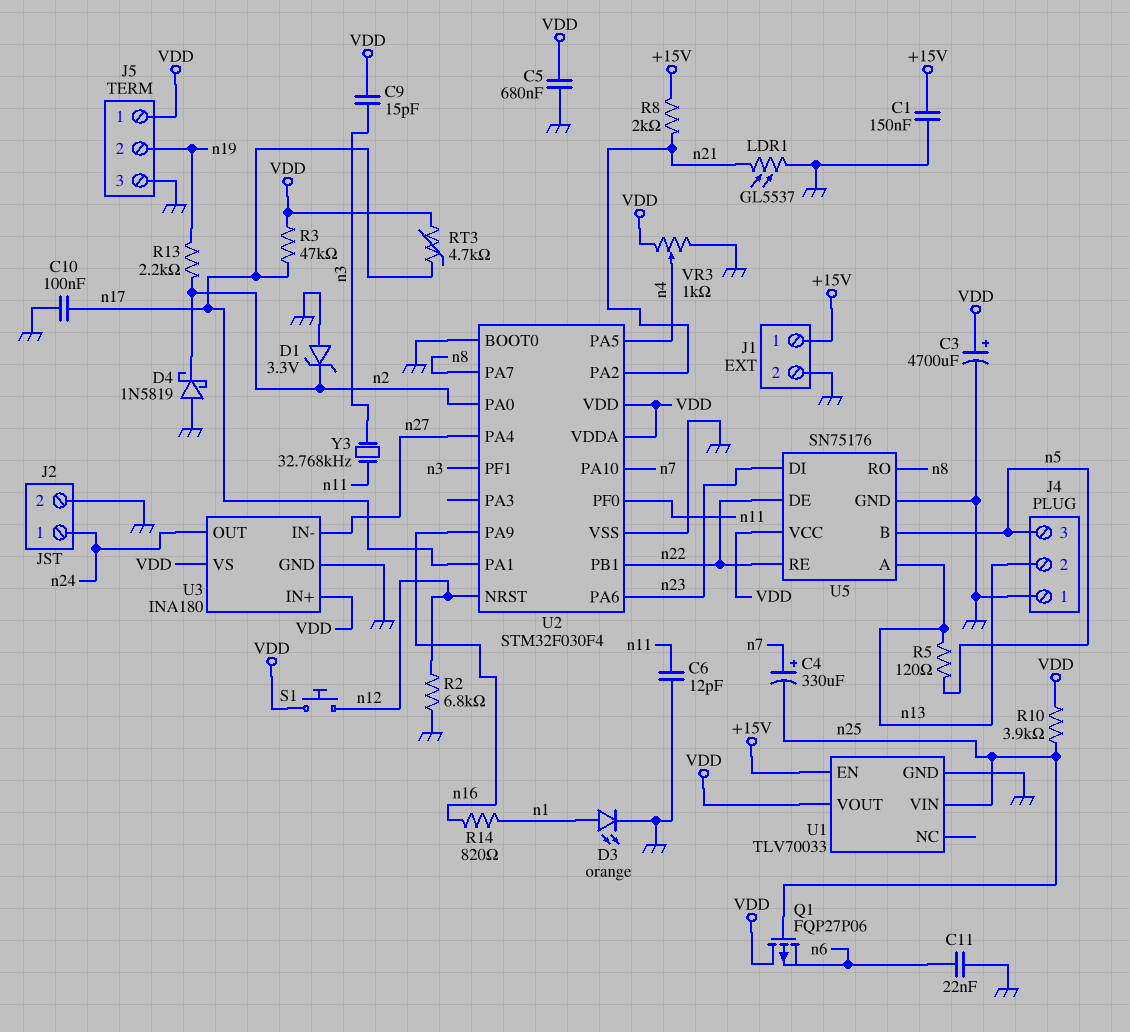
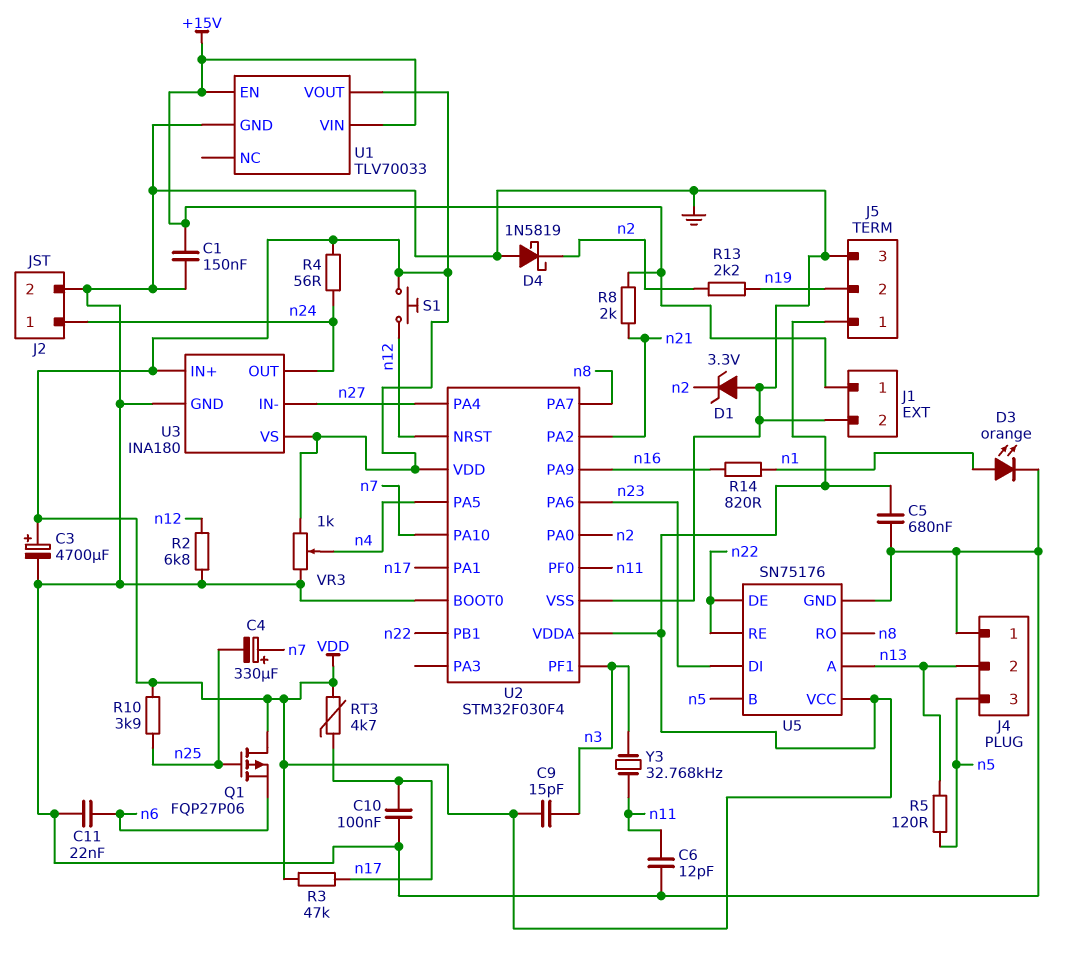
LDR1: GL5537 (GND, n21) -> none
R4: none -> 56 (VDD, n24)
U1 pin VIN: n25 -> +15V

